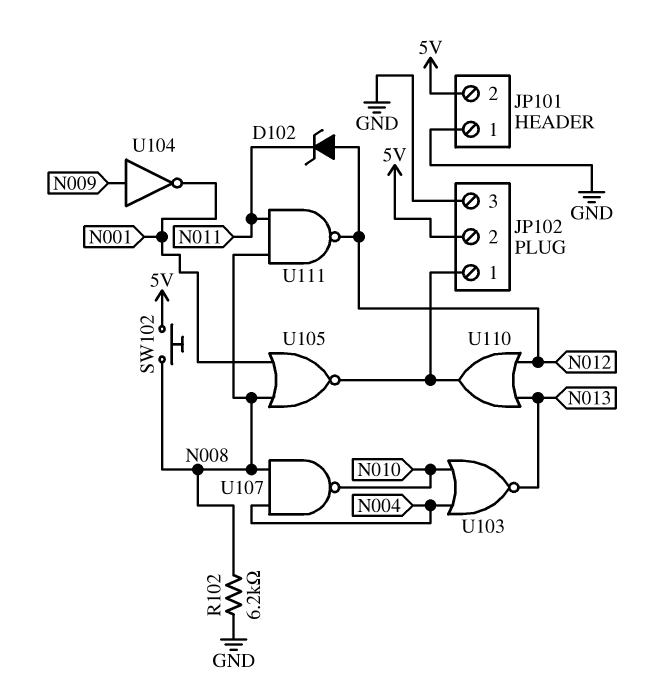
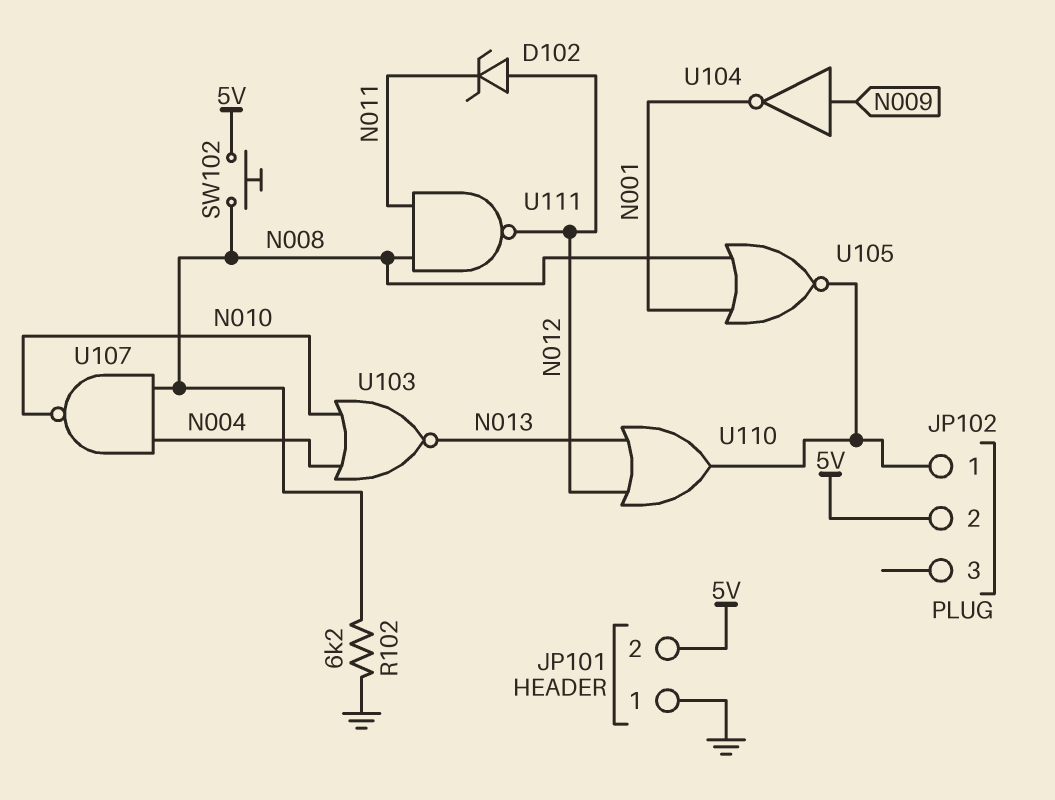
JP102 pin 3: GND -> none

